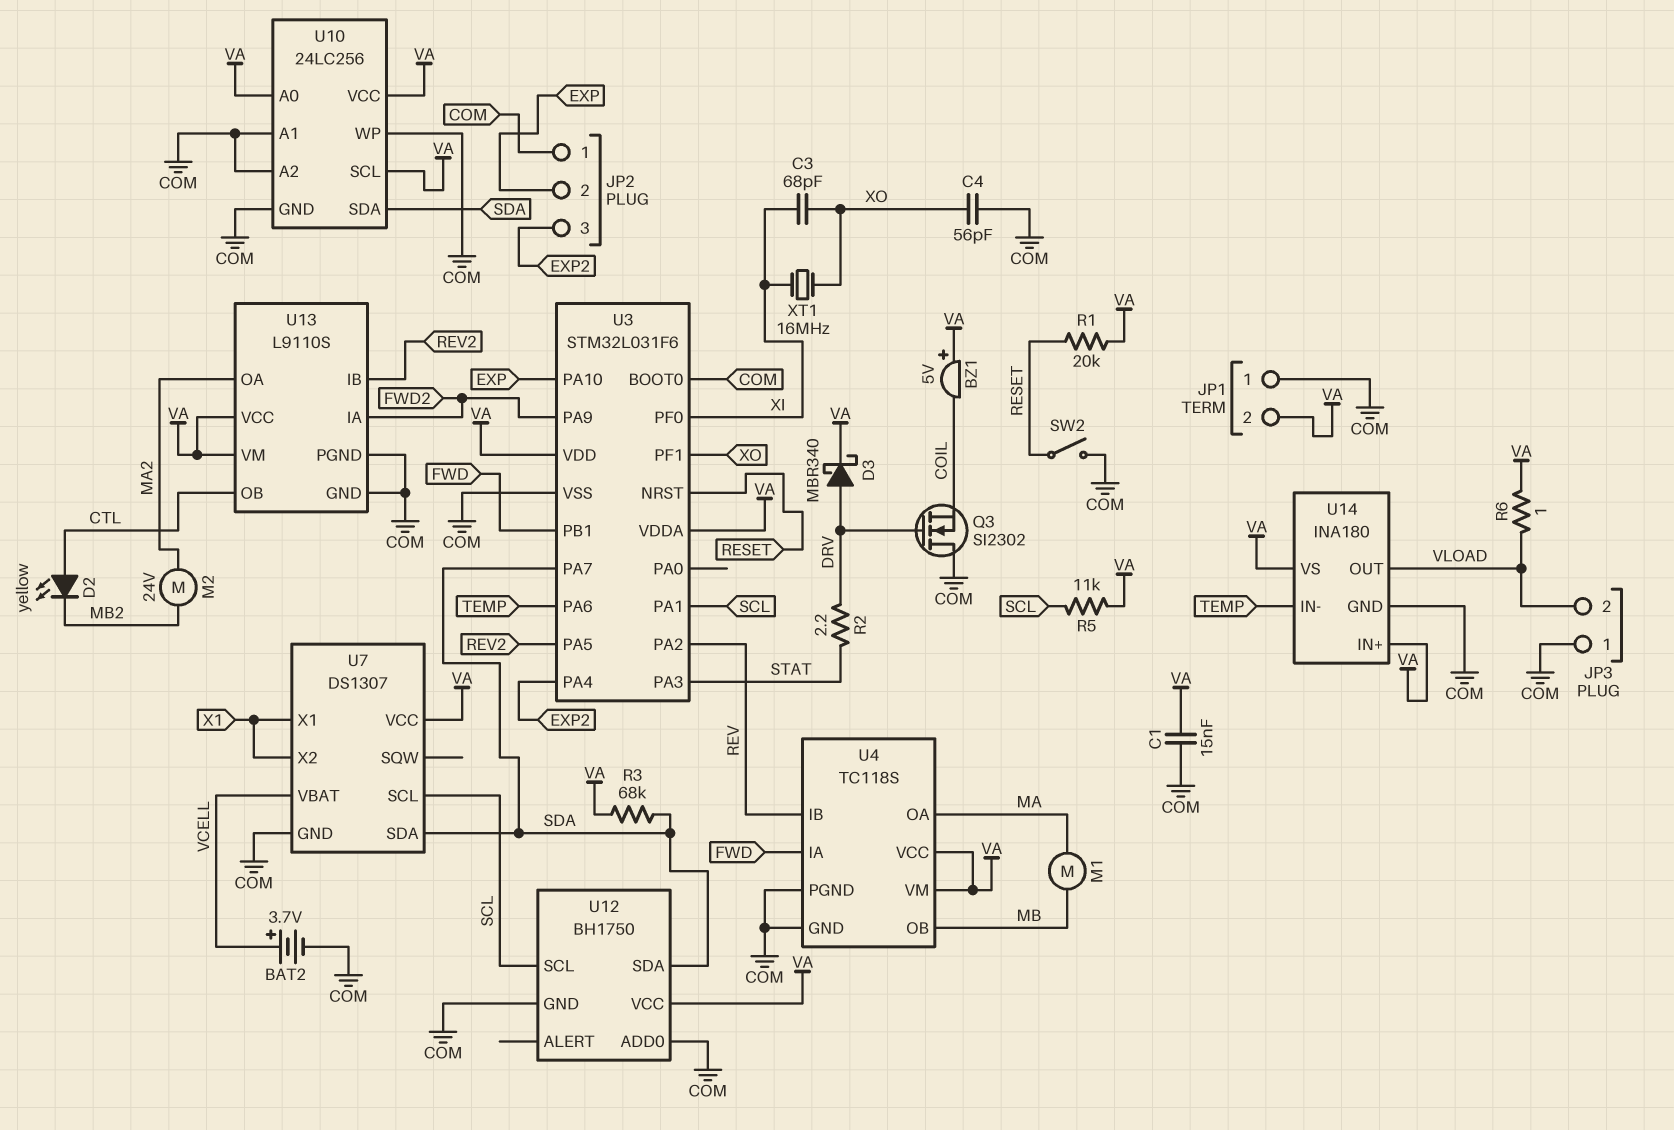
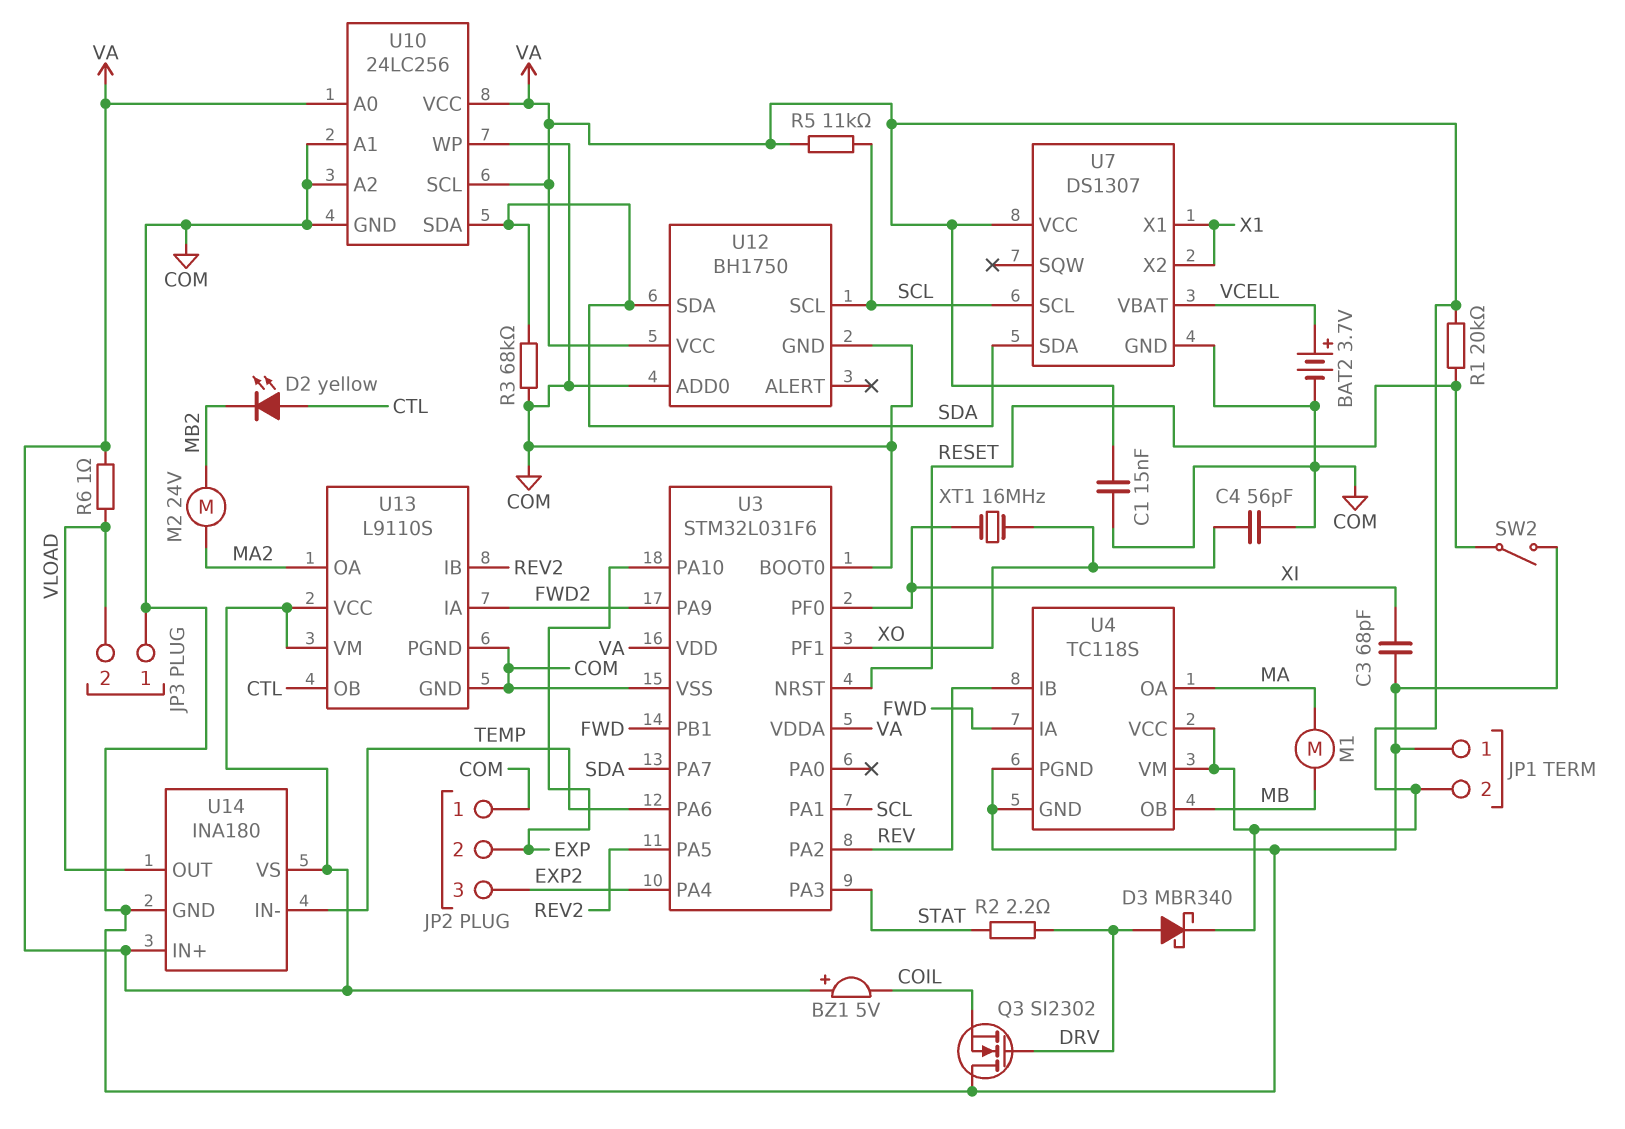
C3: 68pF (XI, XO) -> 68pF (COM, XI)
R3: 68k (SDA, VA) -> 68k (COM, SDA)

